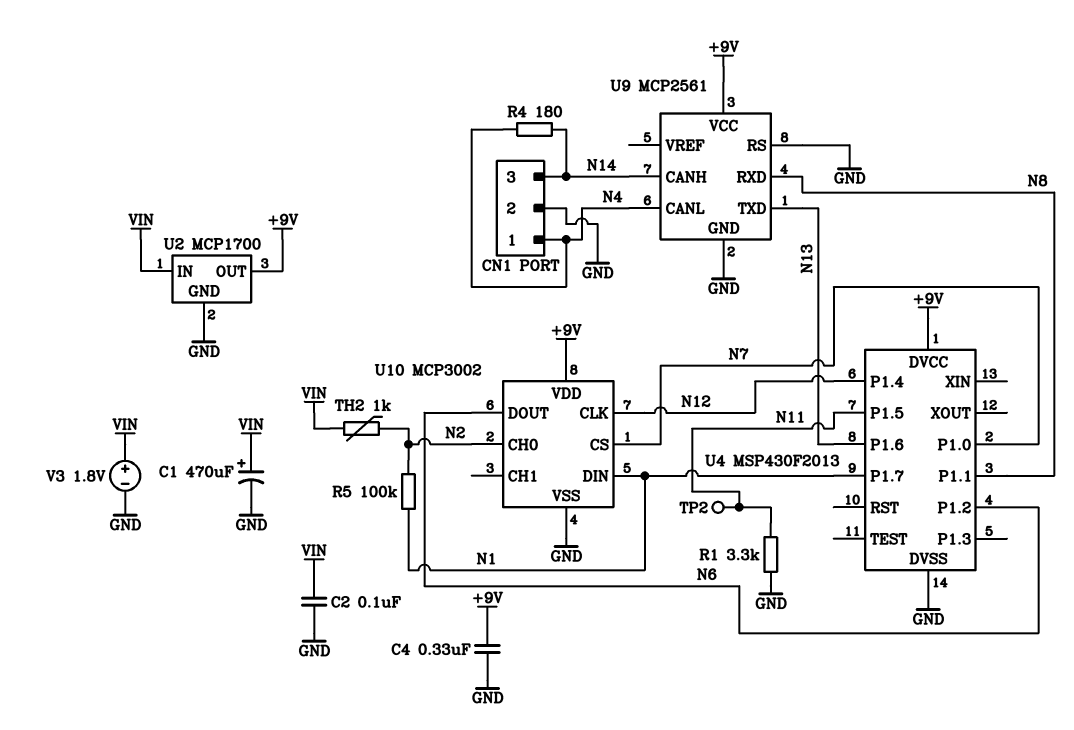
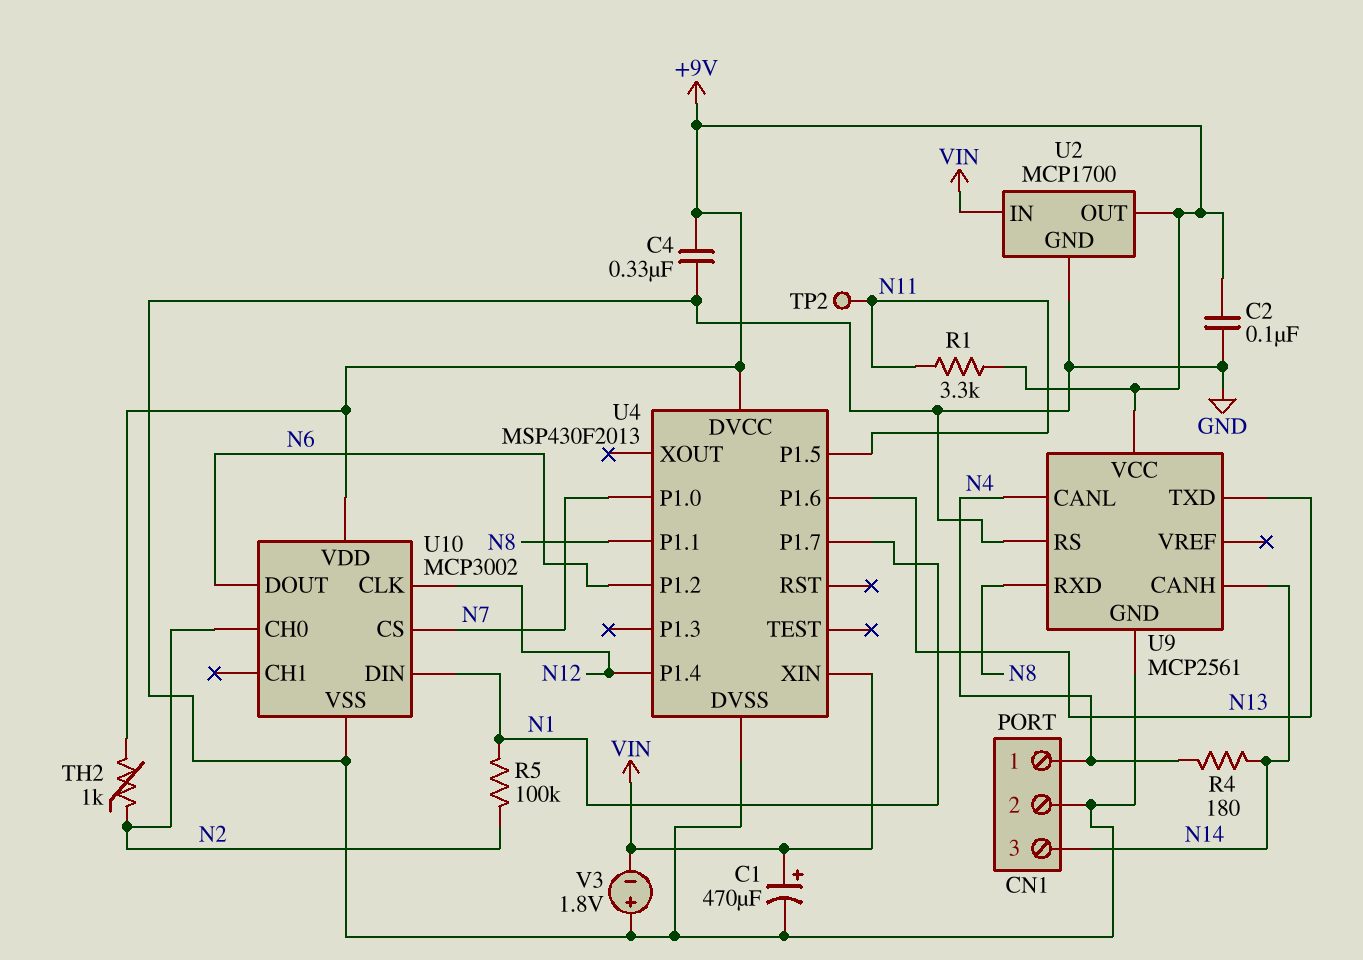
C2: 100nF (GND, VIN) -> 100nF (+9V, GND)
R1: 3.3k (GND, N11) -> 3.3k (+9V, N11)
TH2: 1k (N2, VIN) -> 1k (+9V, N2)
U4 pin XIN: none -> VIN
V3: 1.8V (plus VIN, minus GND) -> 1.8V (plus GND, minus VIN)

